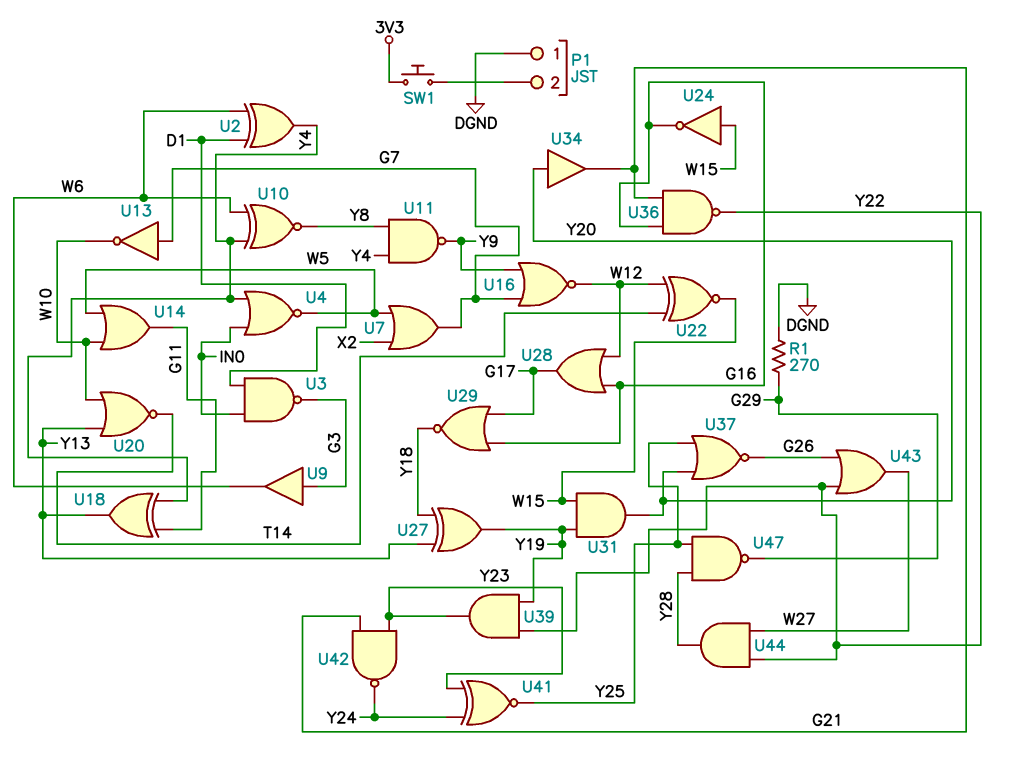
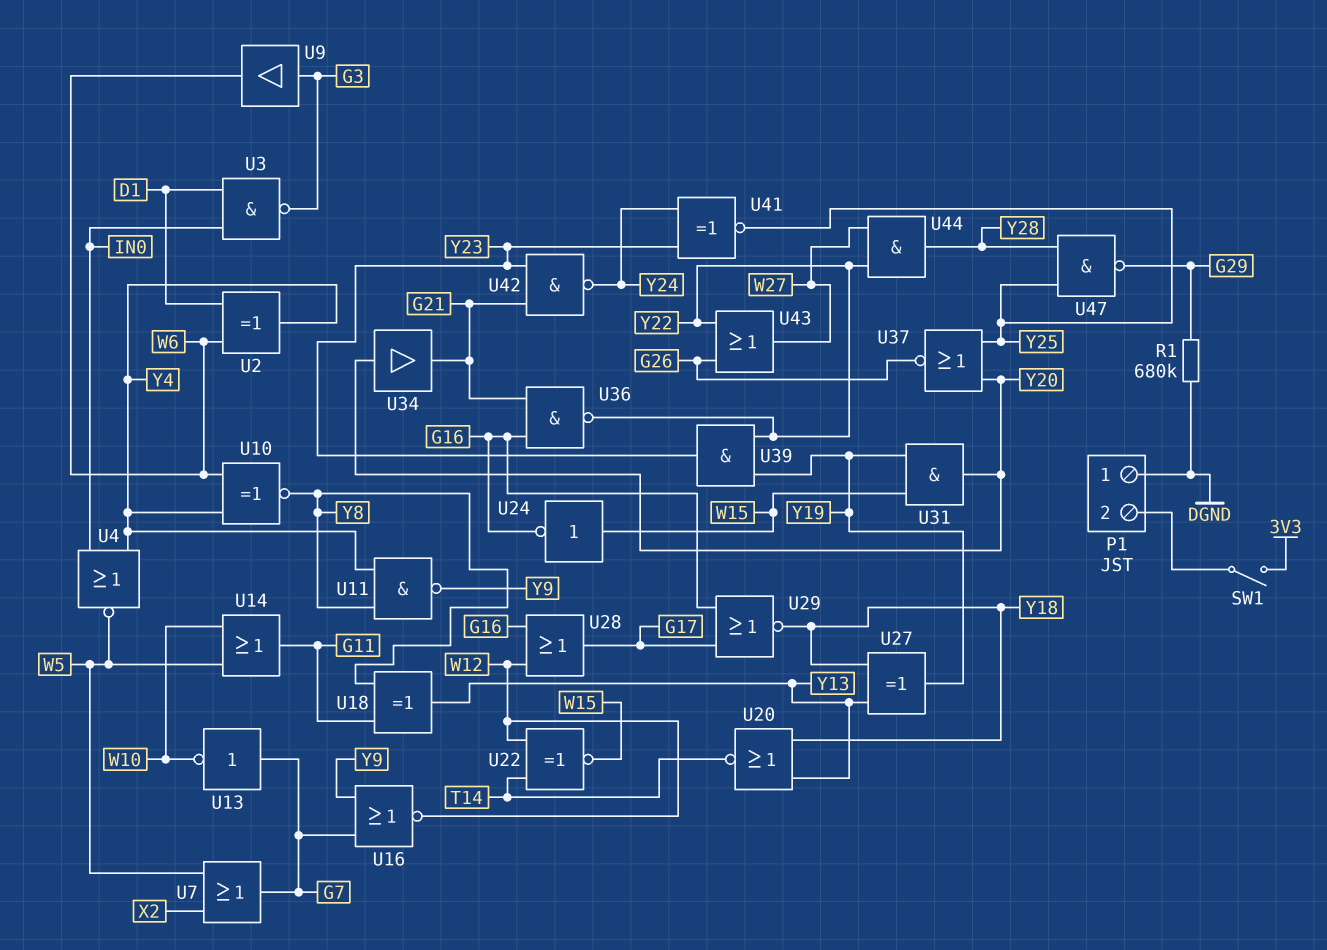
R1: 270 (DGND, G29) -> 680k (DGND, G29)
SW1: button (3V3, P1/2) -> switch (3V3, P1/2)
U18: XOR (in G11, in Y4, out Y13) -> XOR (in G11, in Y8, out Y13)
U20: NOR (in W10, in Y13, out T14) -> NOR (in Y13, in Y18, out T14)

